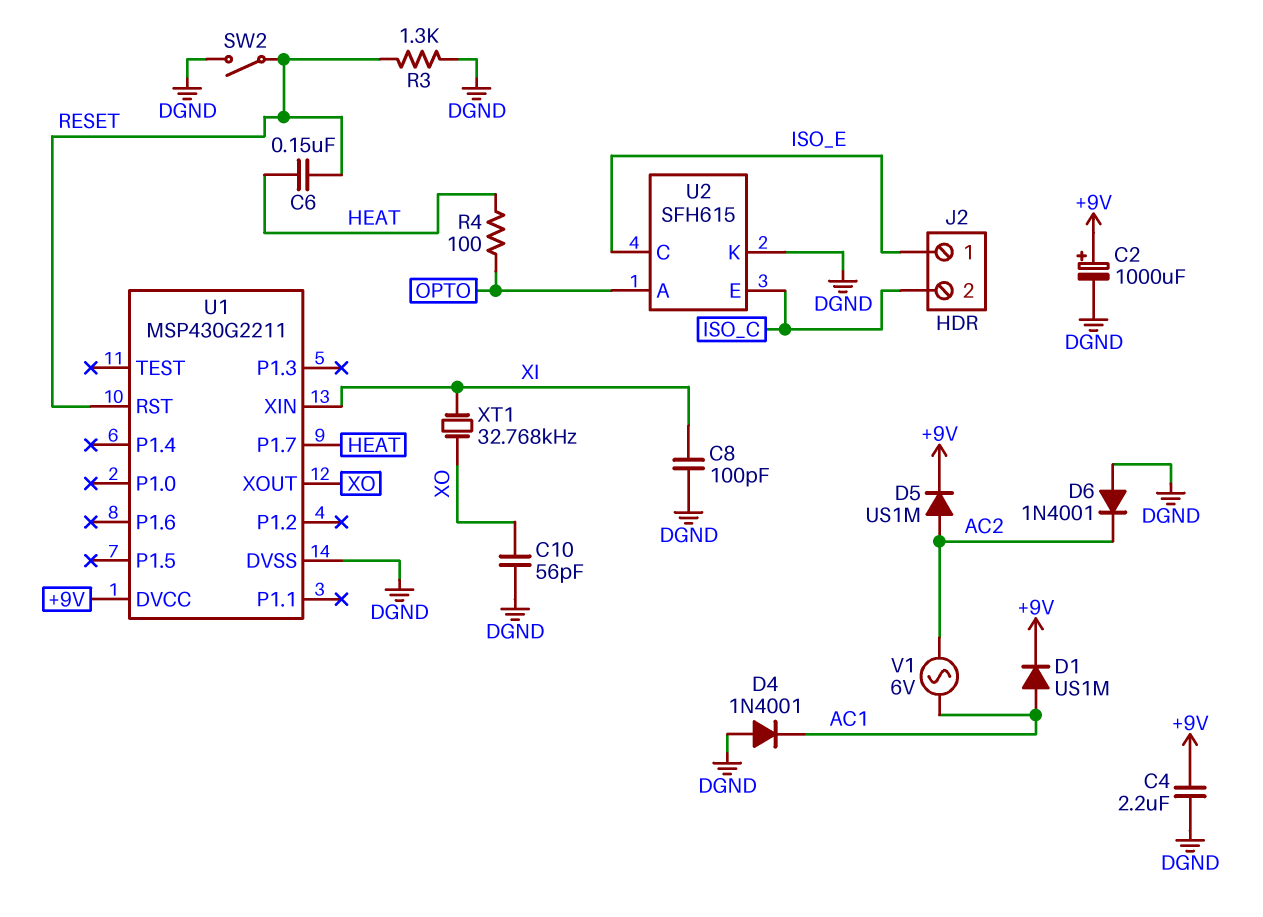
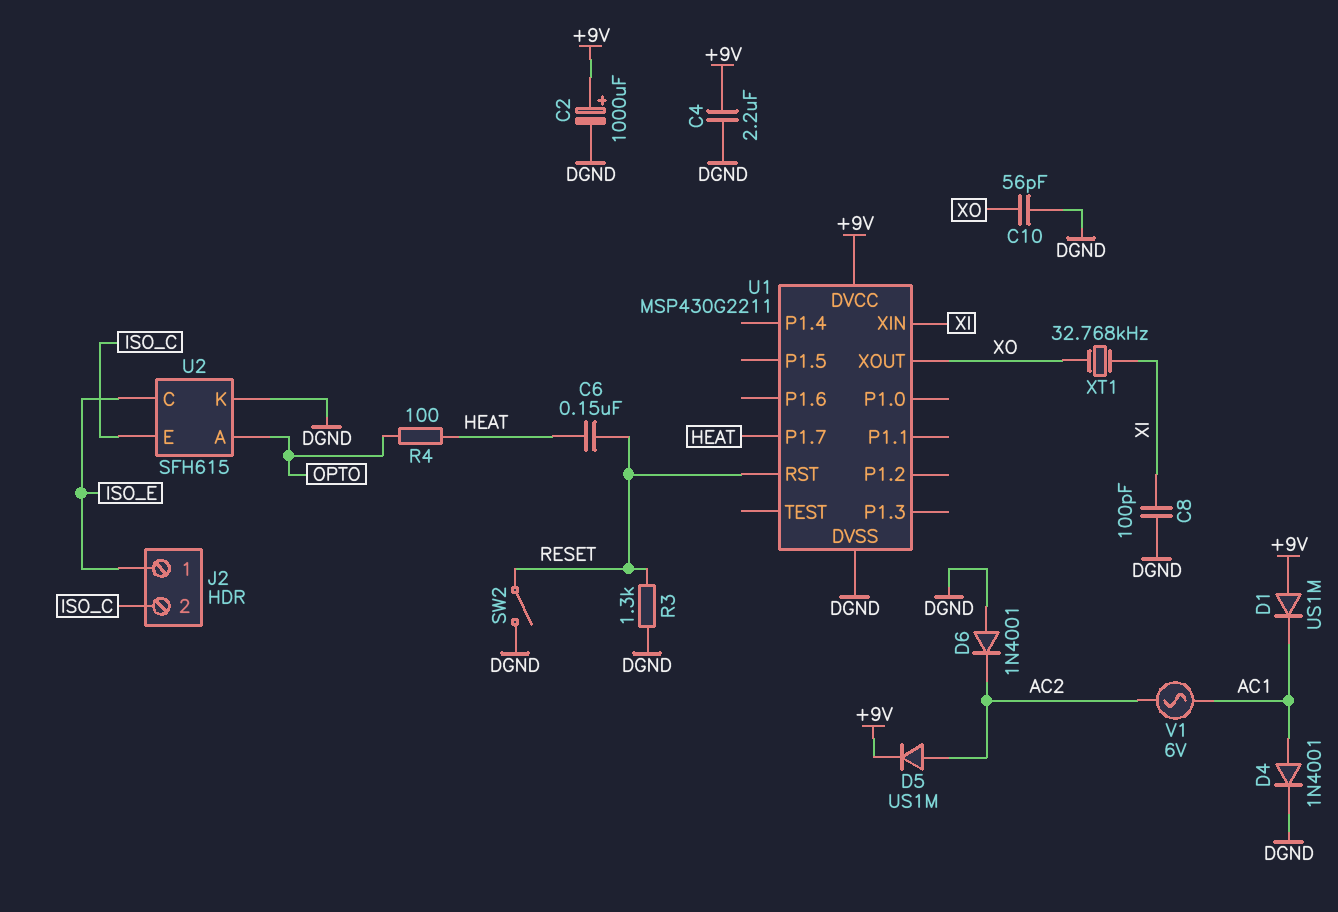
D1: diode US1M (A AC1, K +9V) -> diode US1M (A +9V, K AC1)
D4: diode 1N4001 (A DGND, K AC1) -> diode 1N4001 (A AC1, K DGND)

